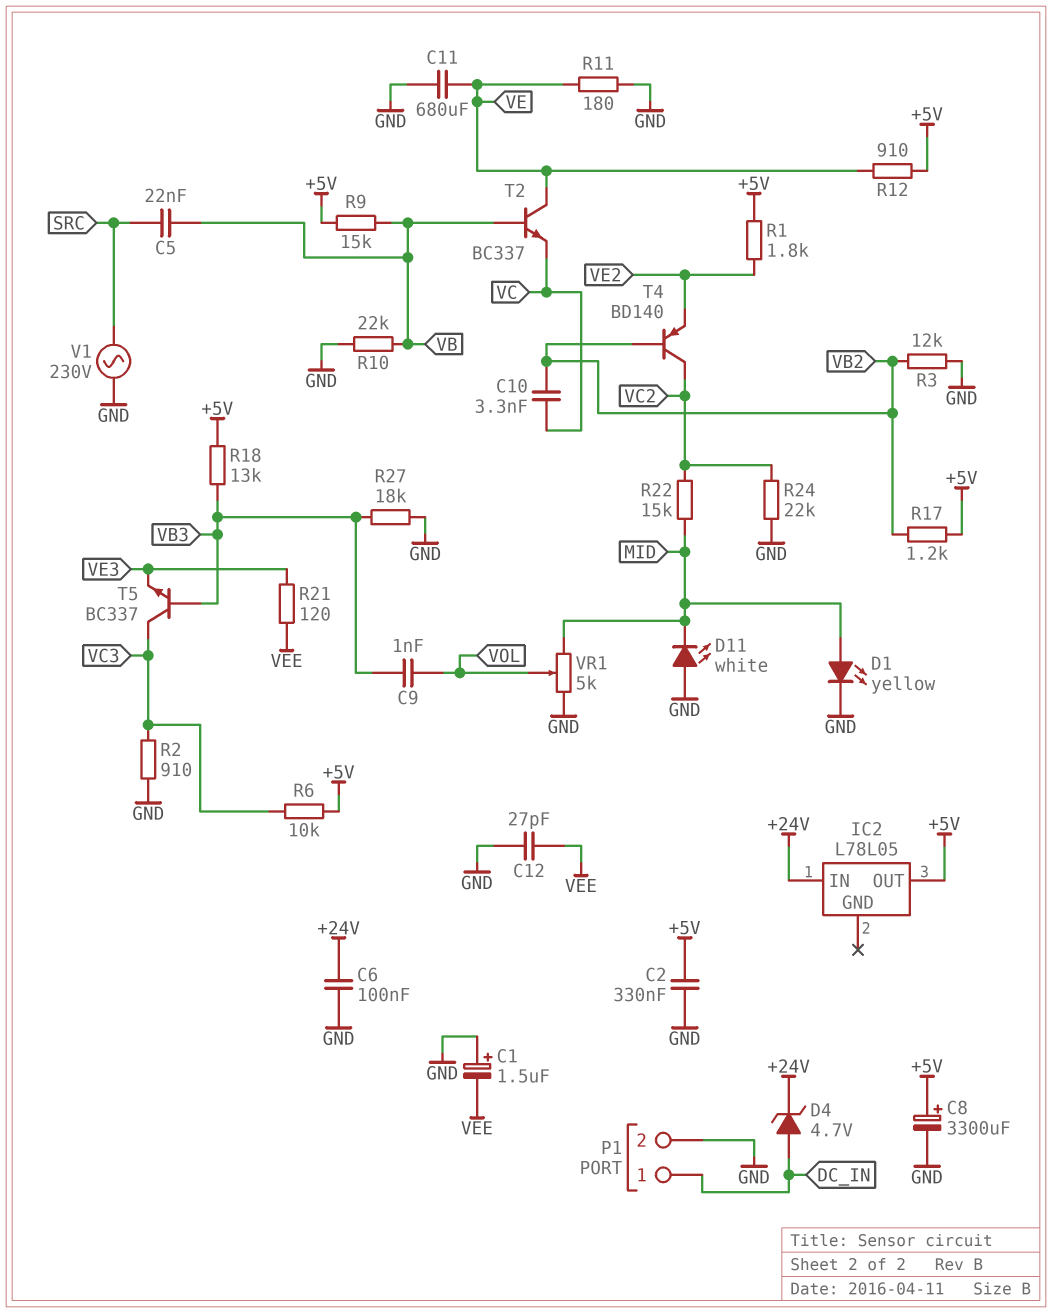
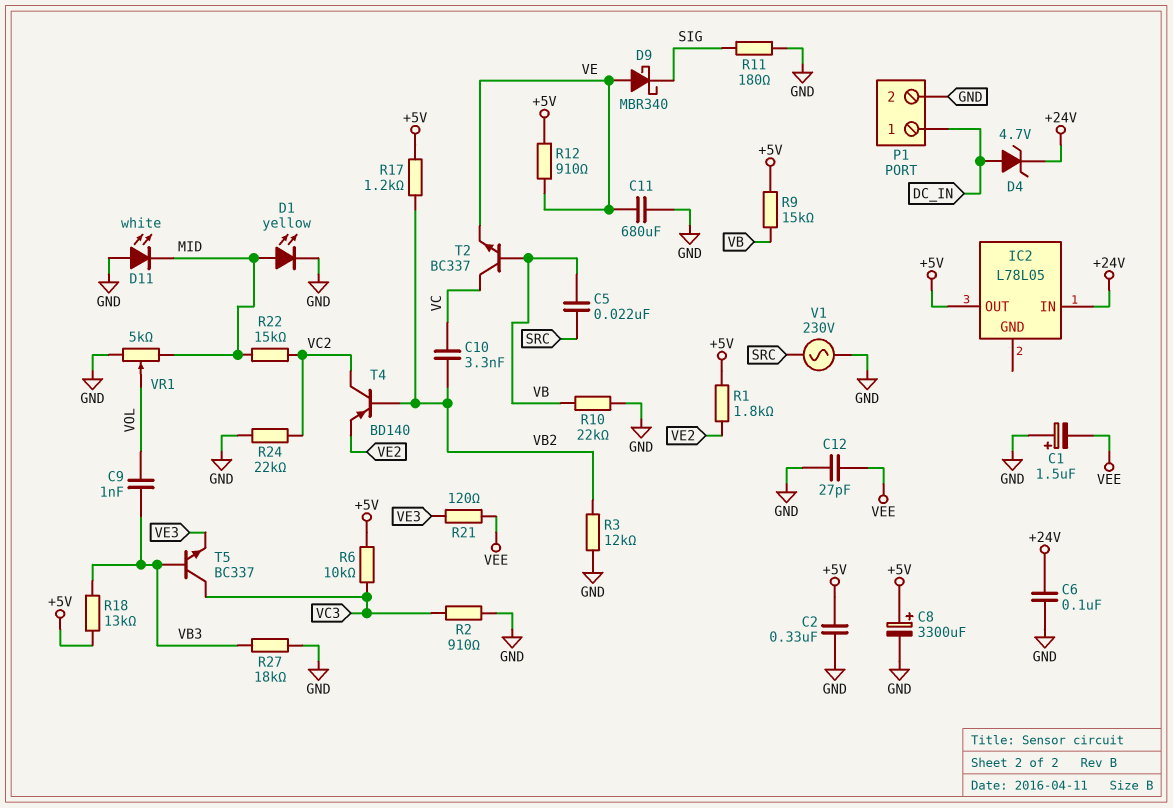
D9: none -> schottky MBR340 (A VE, K SIG)
R11: 180 (GND, VE) -> 180 (GND, SIG)
T2: NPN BC337 (B VB, C VE, E VC) -> NPN BC337 (B VB, C VC, E VE)

